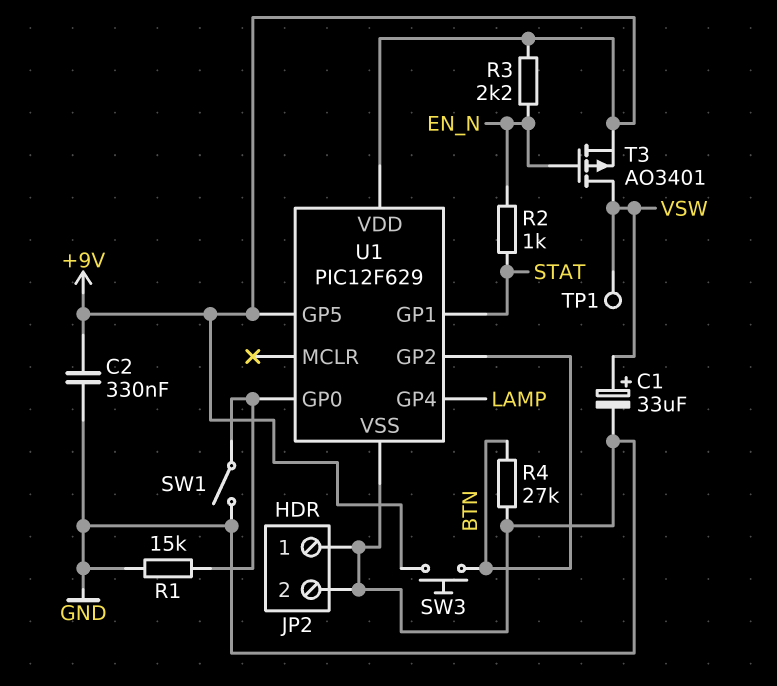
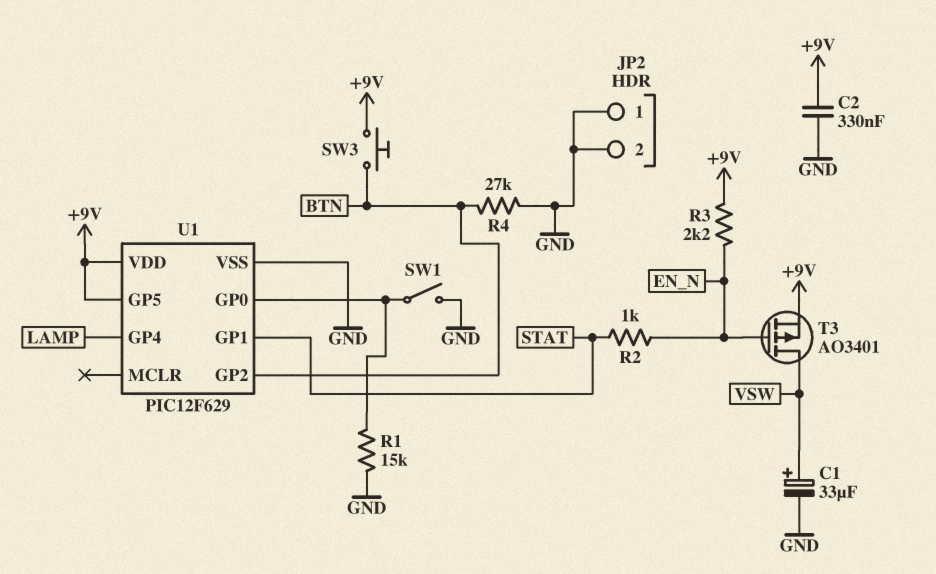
TP1: test point (VSW) -> none

